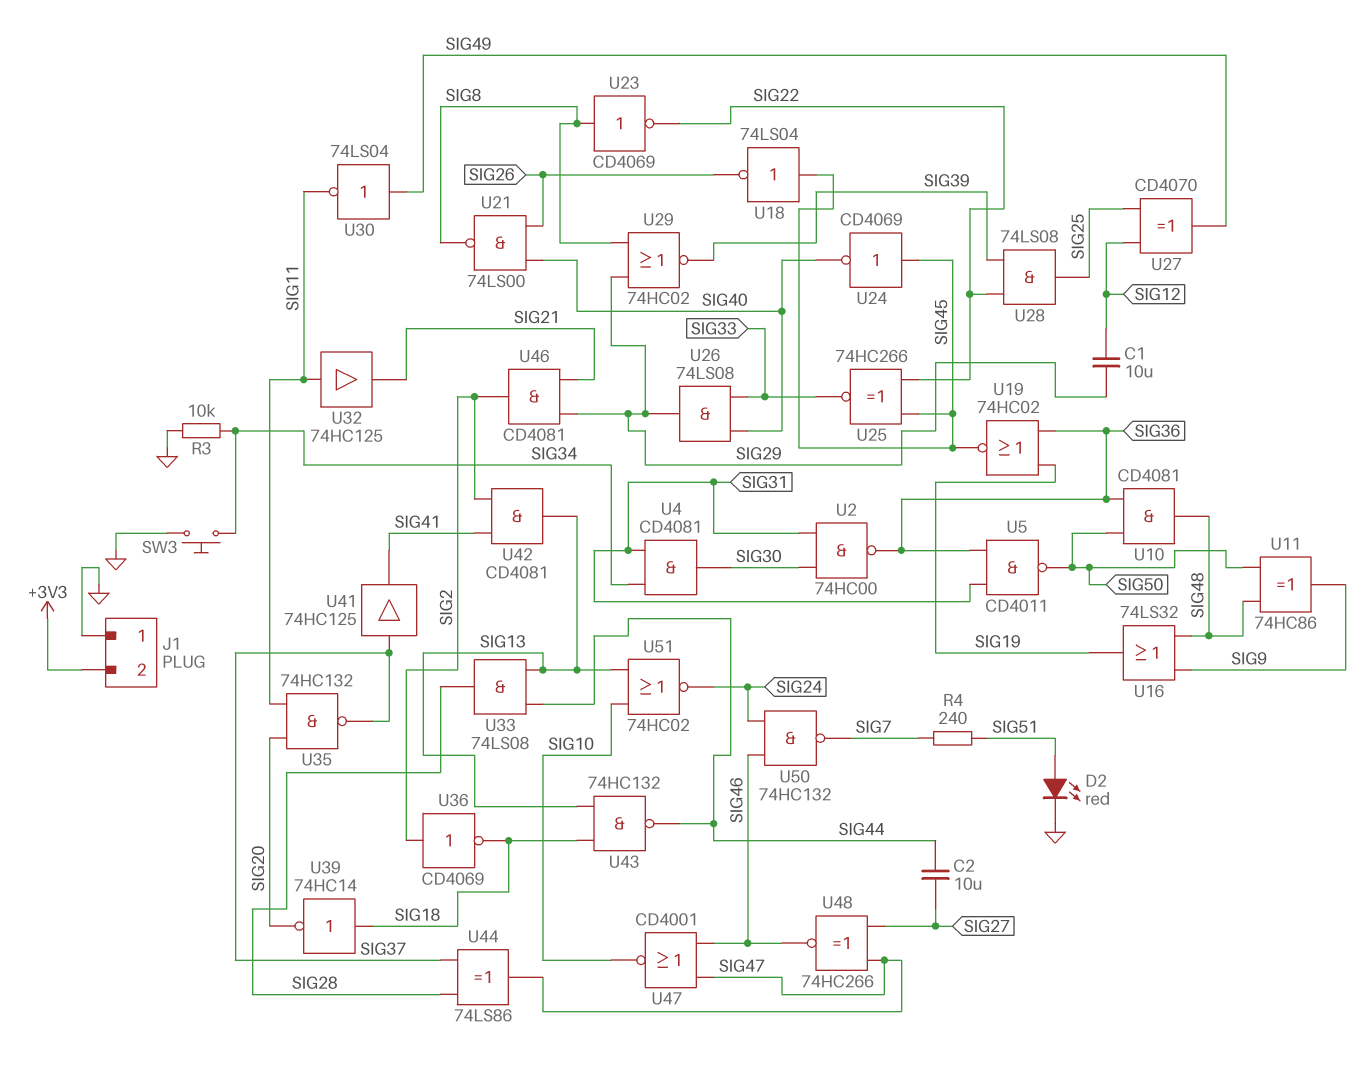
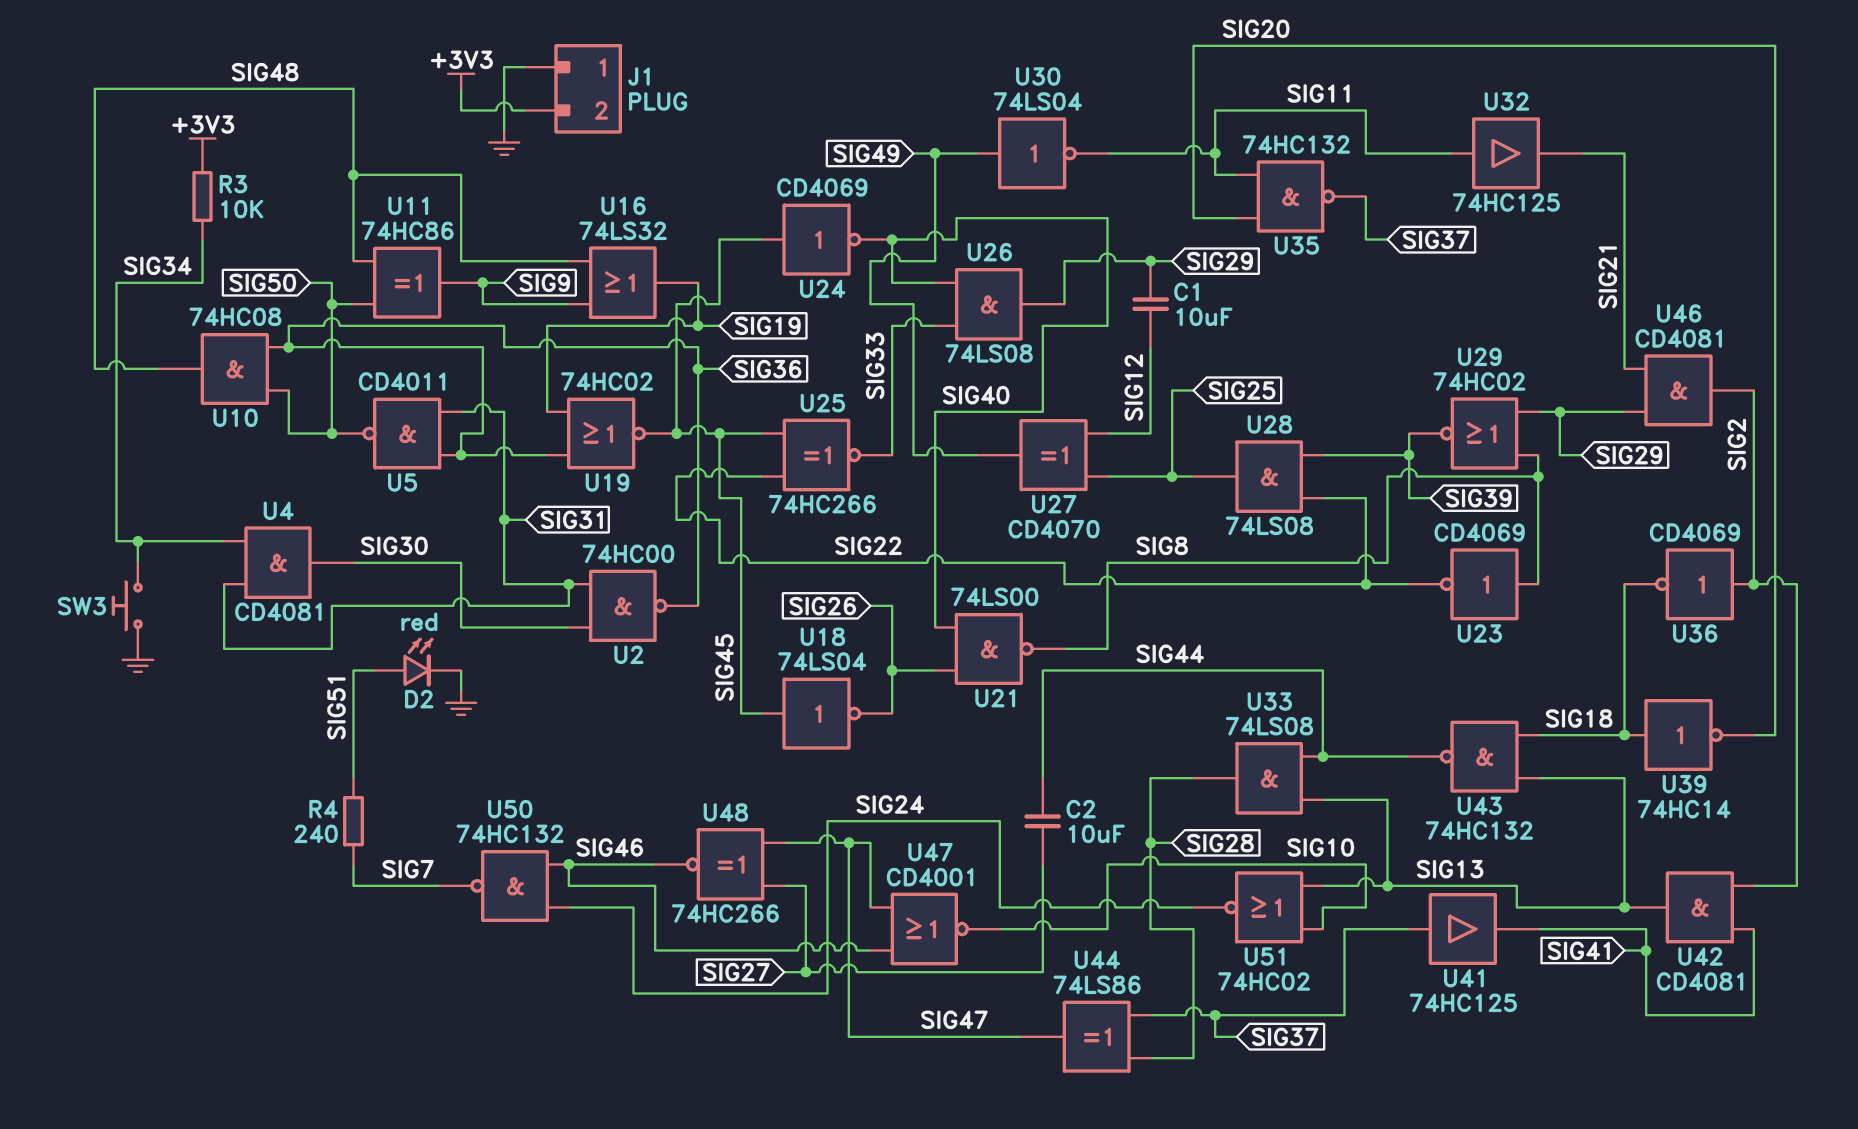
R3: 10k (GND, SIG34) -> 10k (+3V3, SIG34)
U10: AND CD4081 (in SIG36, in SIG50, out SIG48) -> AND 74HC08 (in SIG36, in SIG50, out SIG48)

